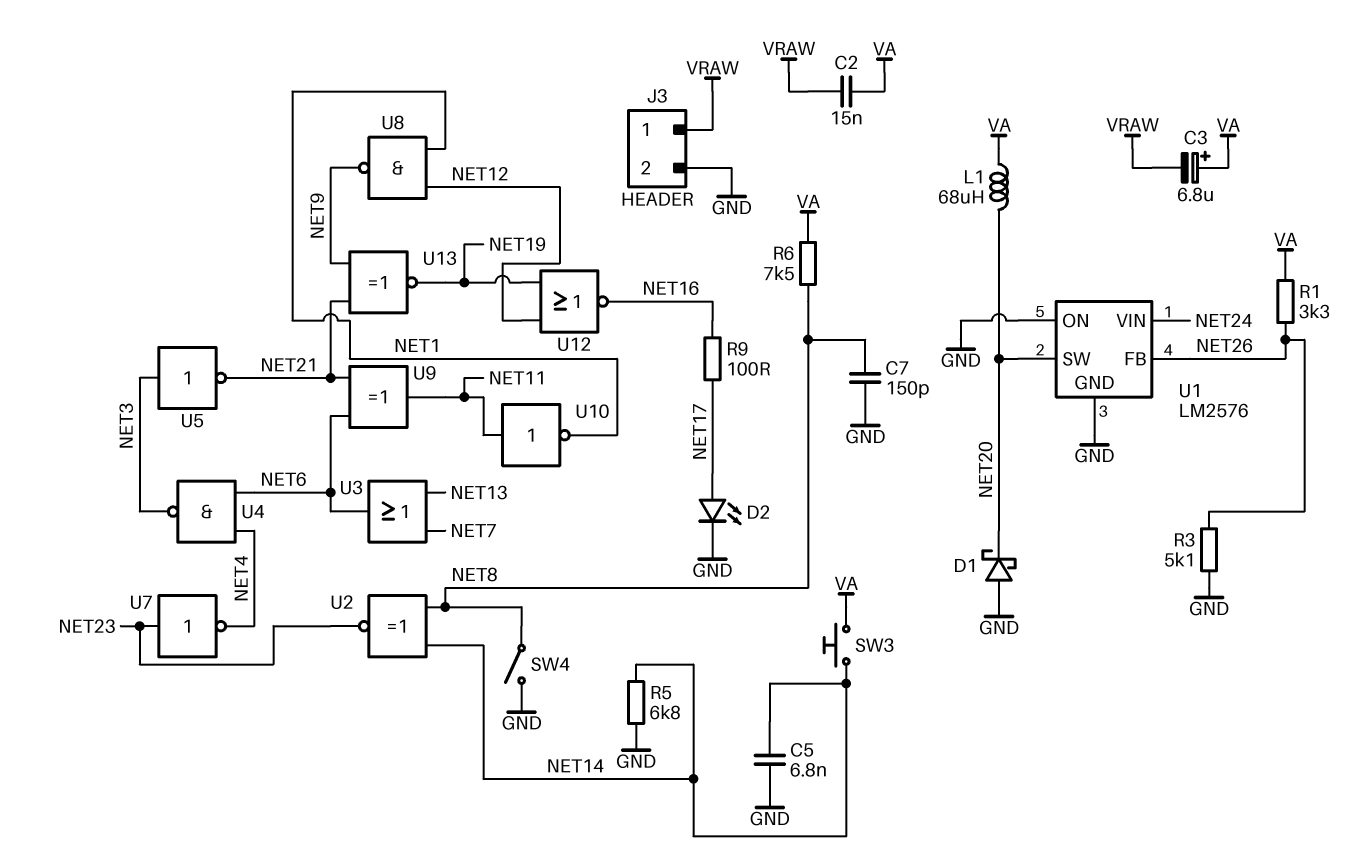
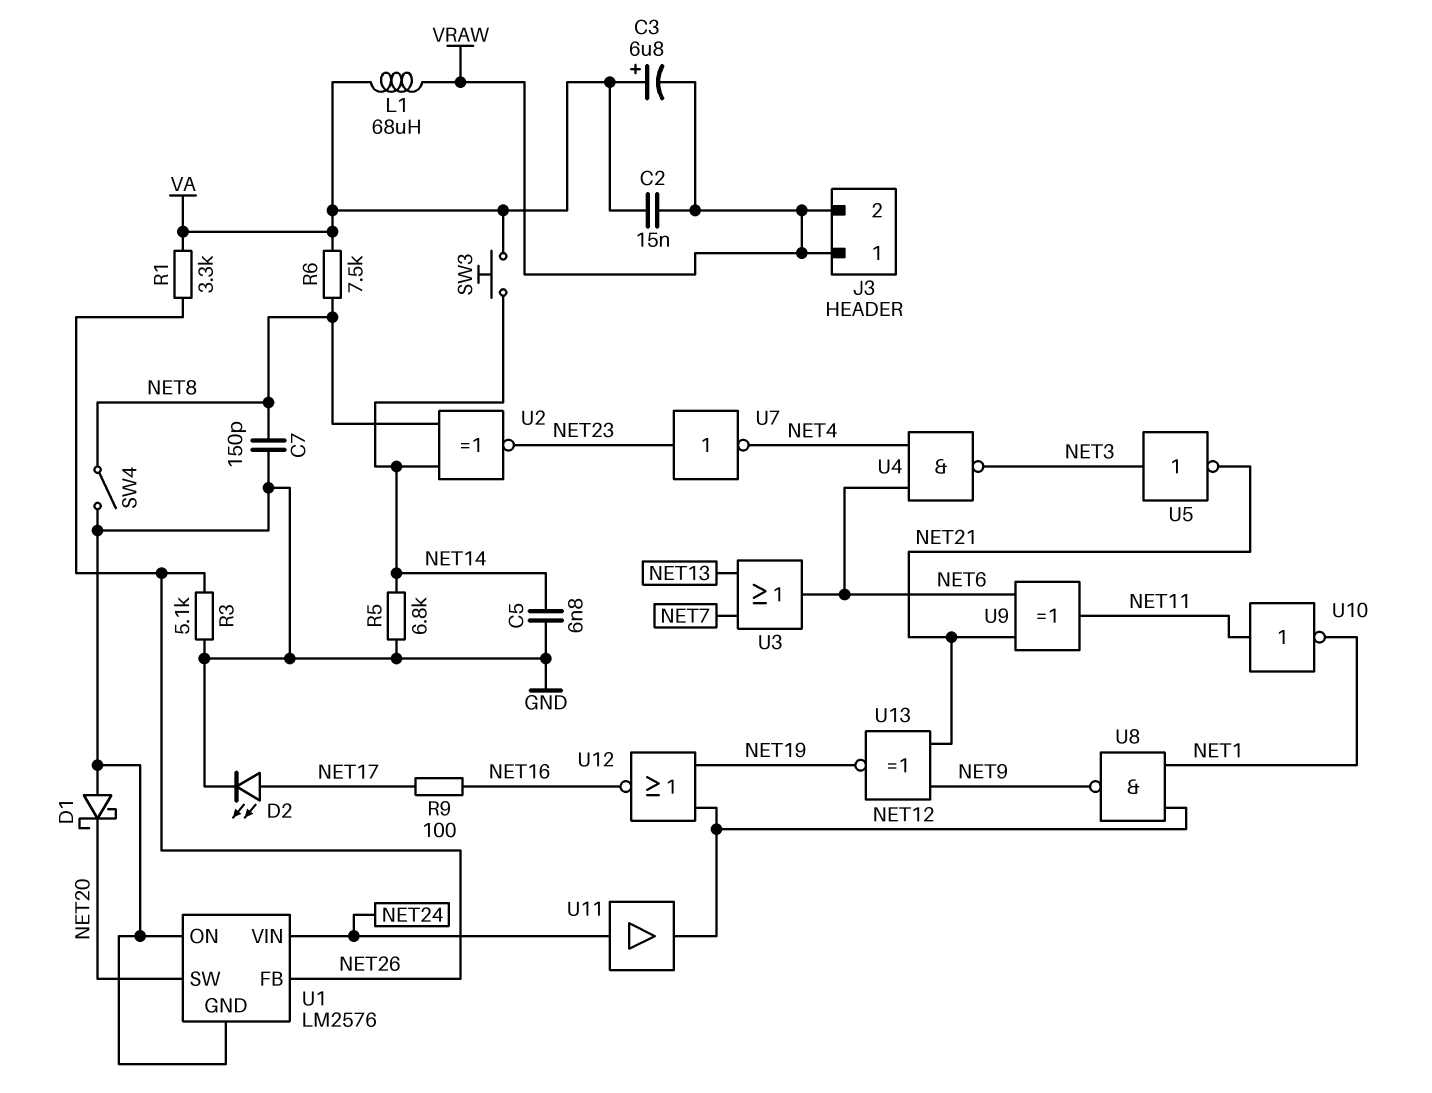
J3 pin 2: GND -> VRAW
L1: 68uH (NET20, VA) -> 68uH (VA, VRAW)
U11: none -> buffer (in NET24, out NET12)

